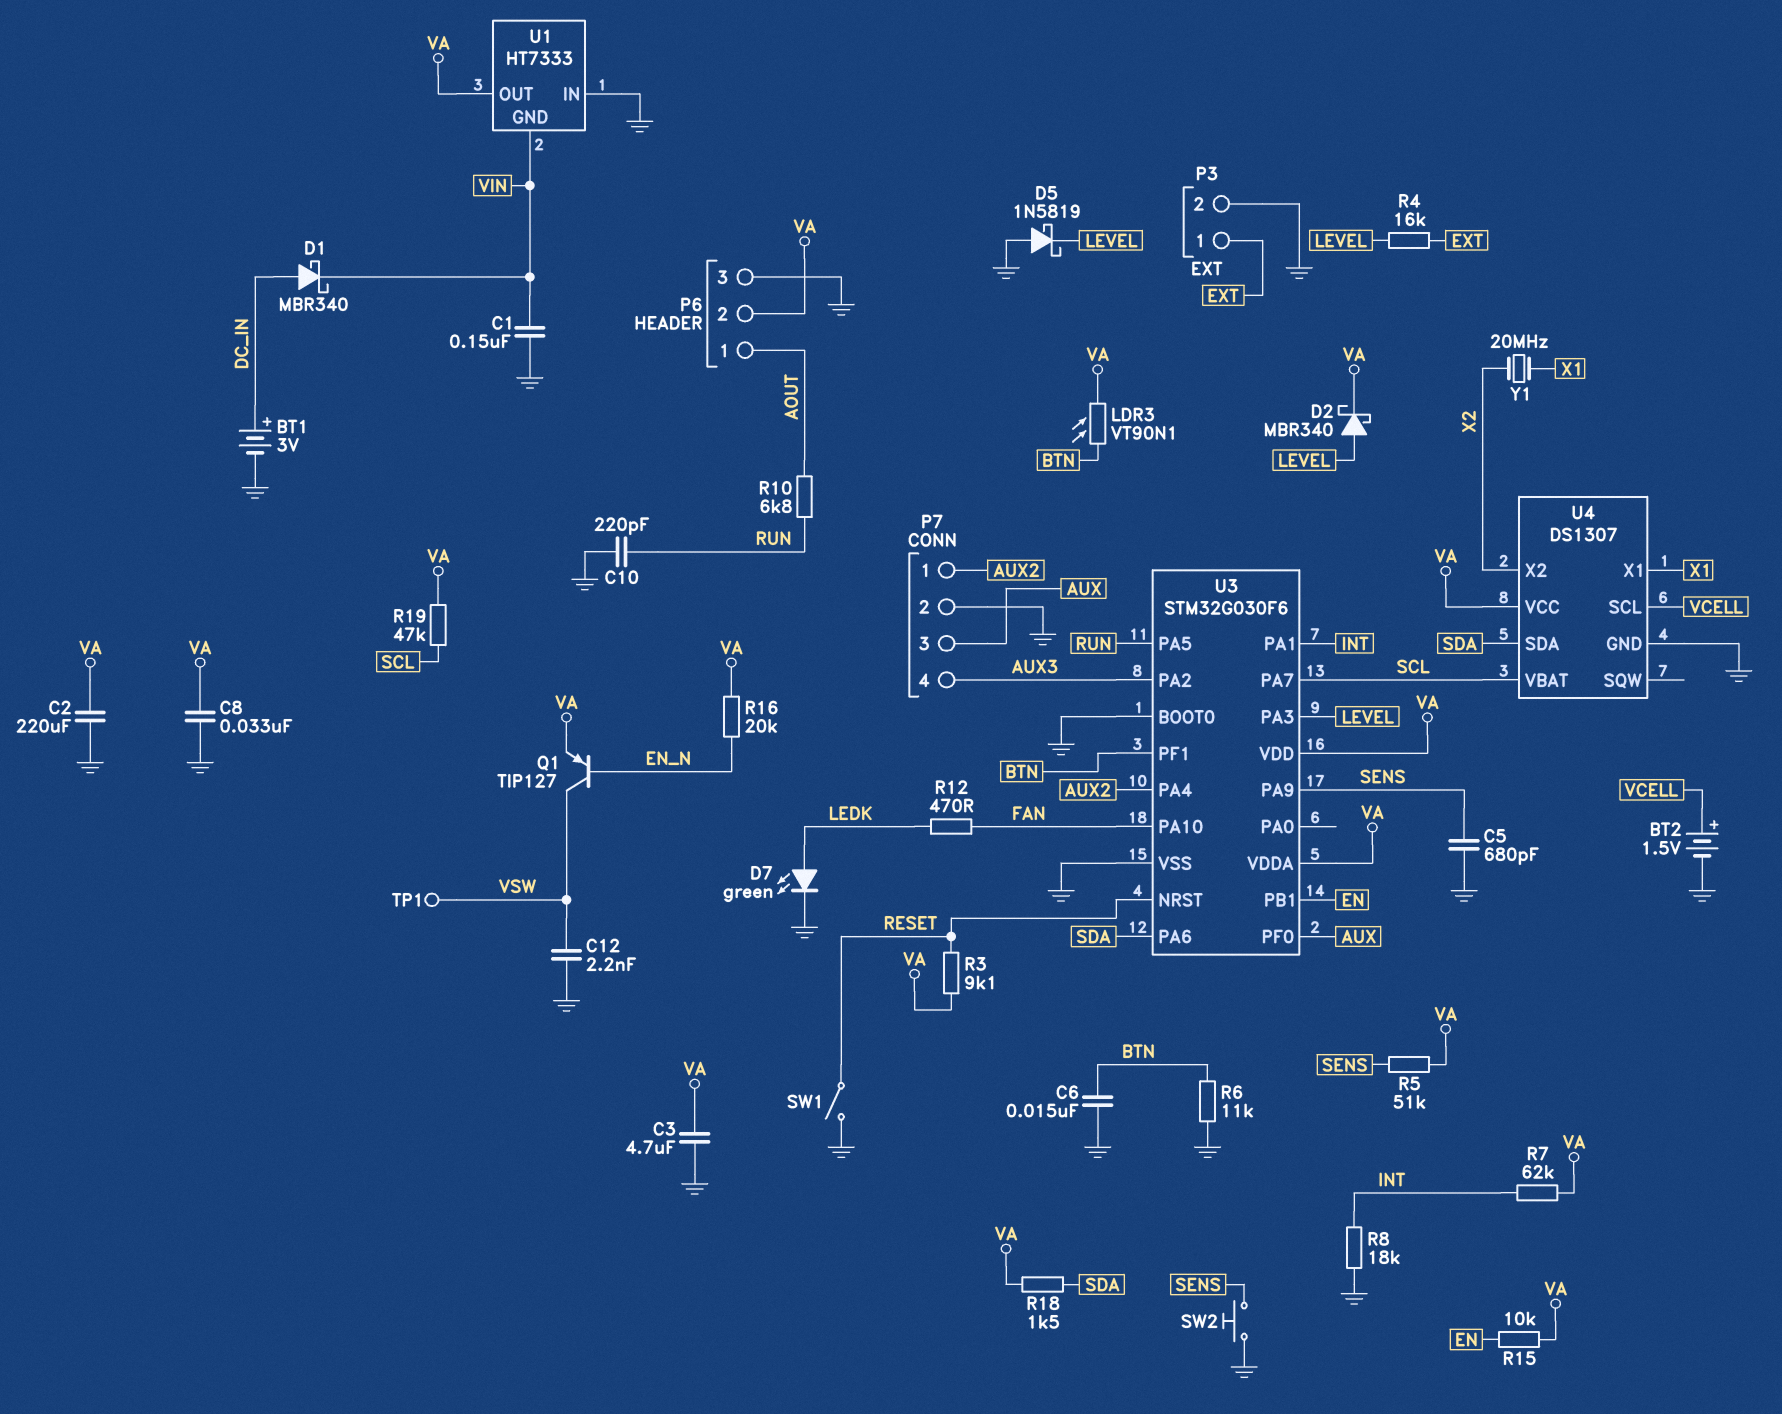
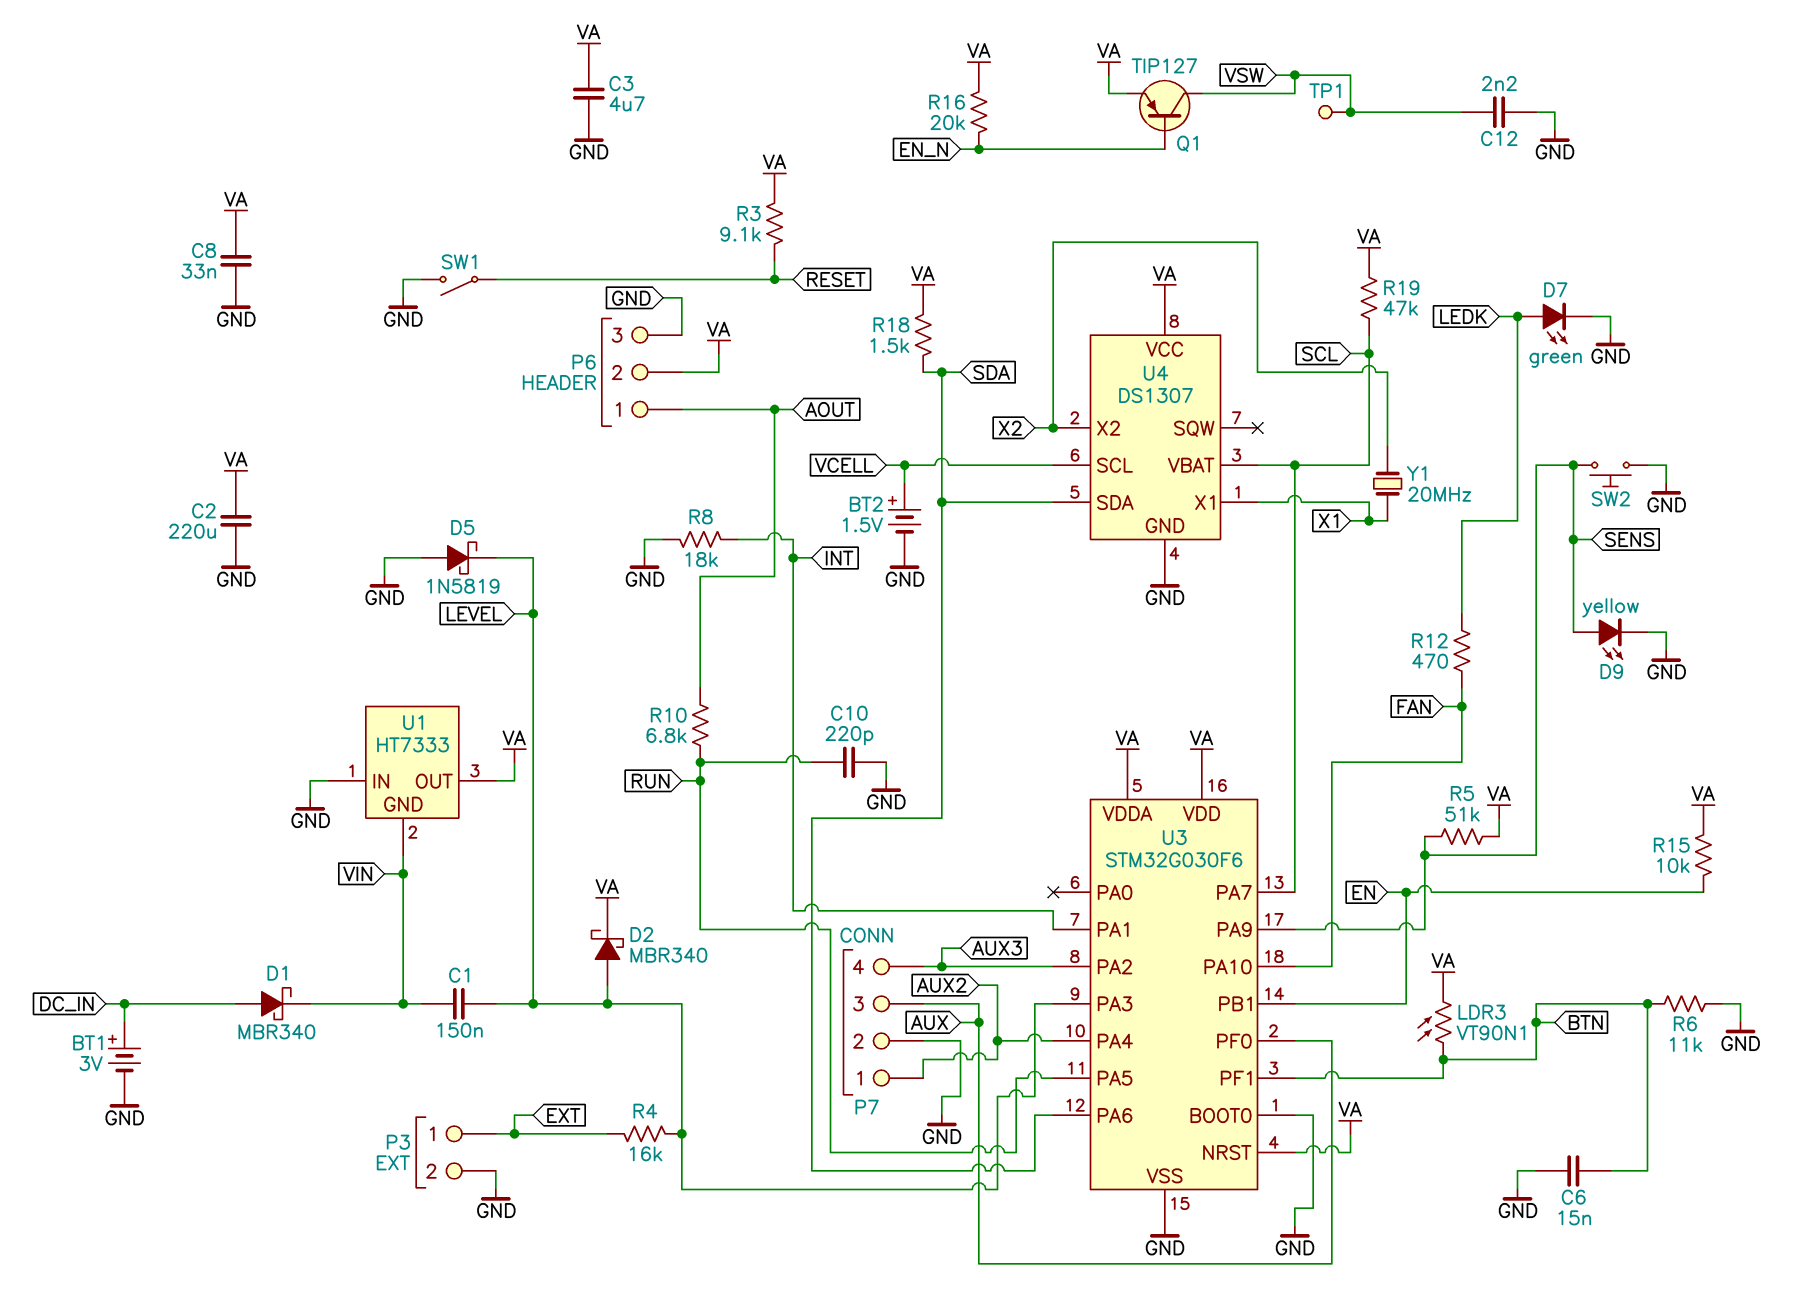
C1: 150nF (GND, VIN) -> 150nF (LEVEL, VIN)
C5: 680pF (GND, SENS) -> none
D9: none -> LED yellow (A SENS, K GND)
R7: 62k (INT, VA) -> none
U3 pin NRST: RESET -> VA

